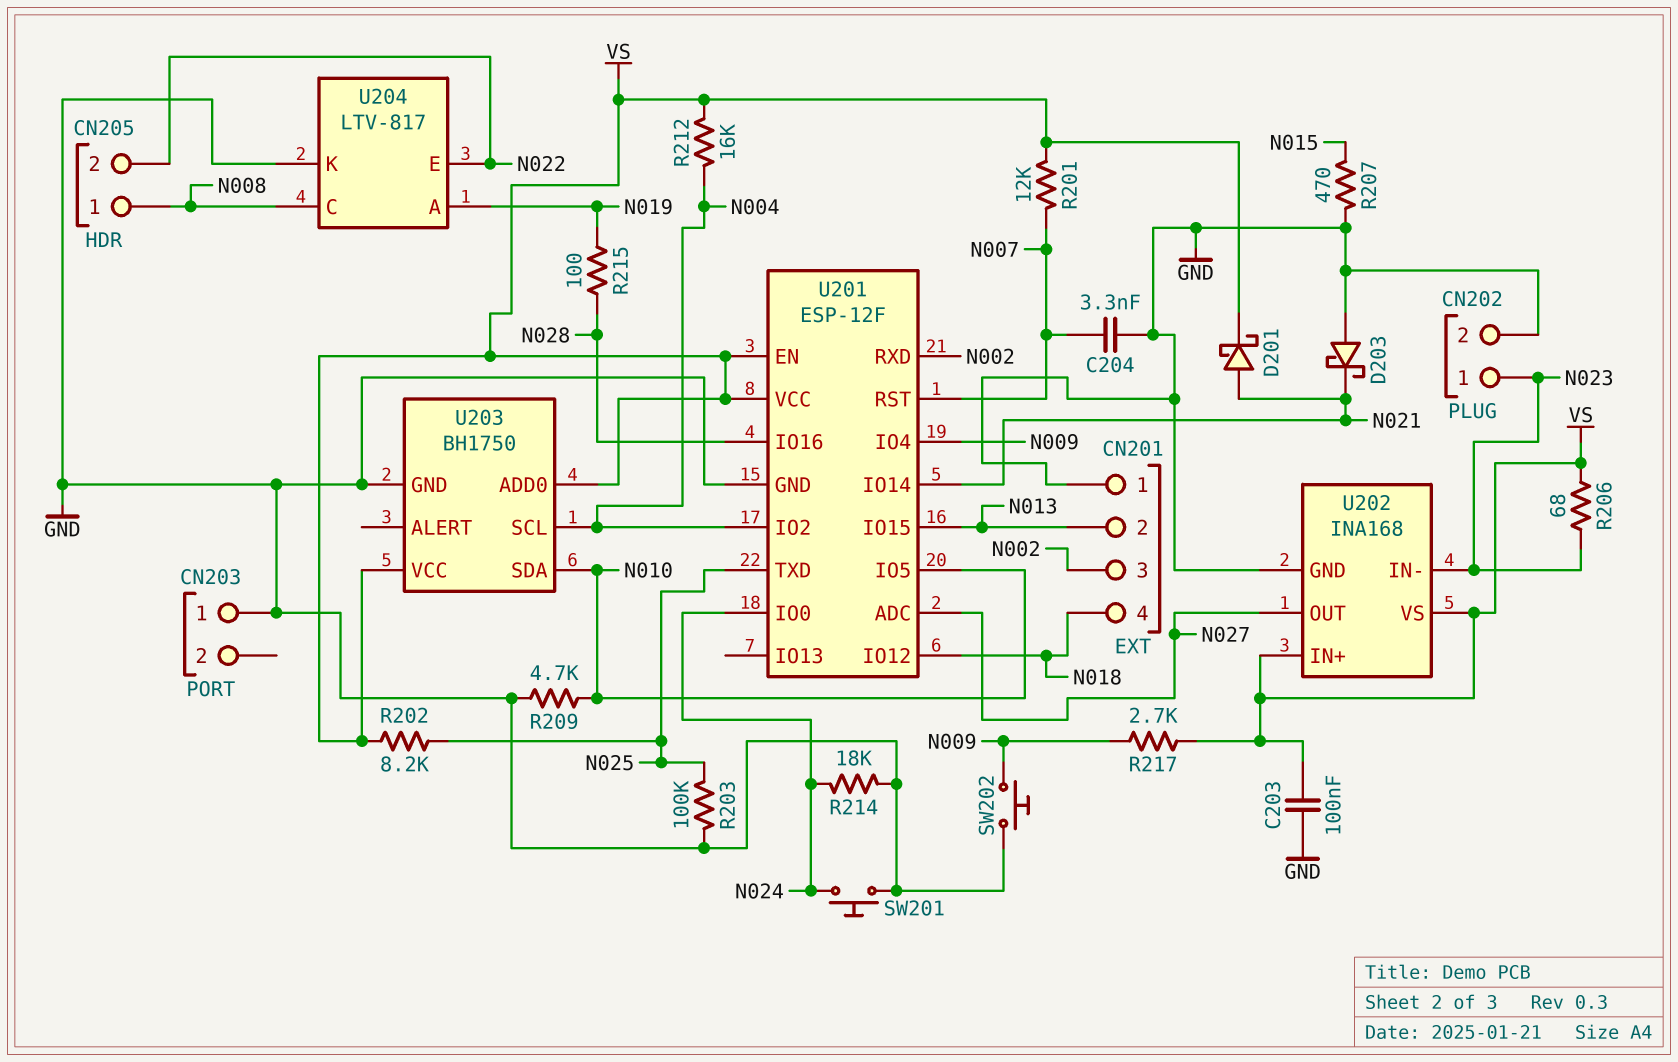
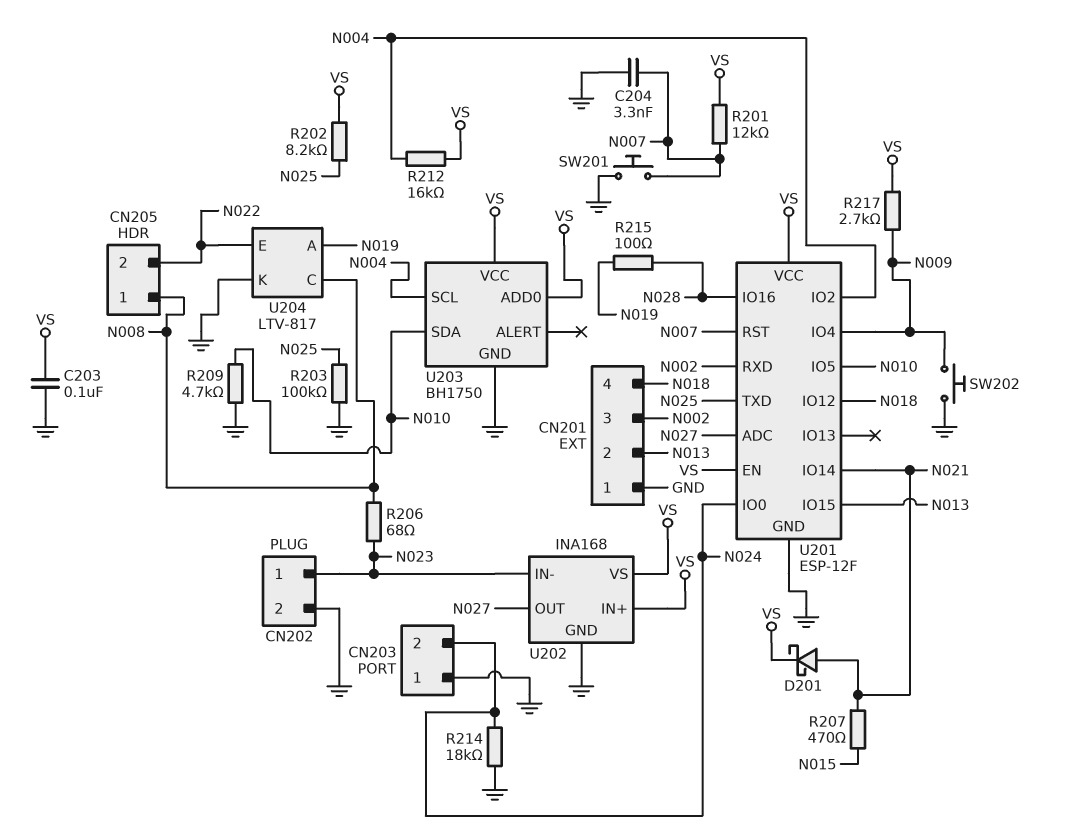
CN203 pin 2: none -> N024
D203: schottky (A GND, K N021) -> none
R206: 68 (N023, VS) -> 68 (N008, N023)
R207: 470 (GND, N015) -> 470 (N015, N021)
SW201: button (GND, N024) -> button (GND, N007)

